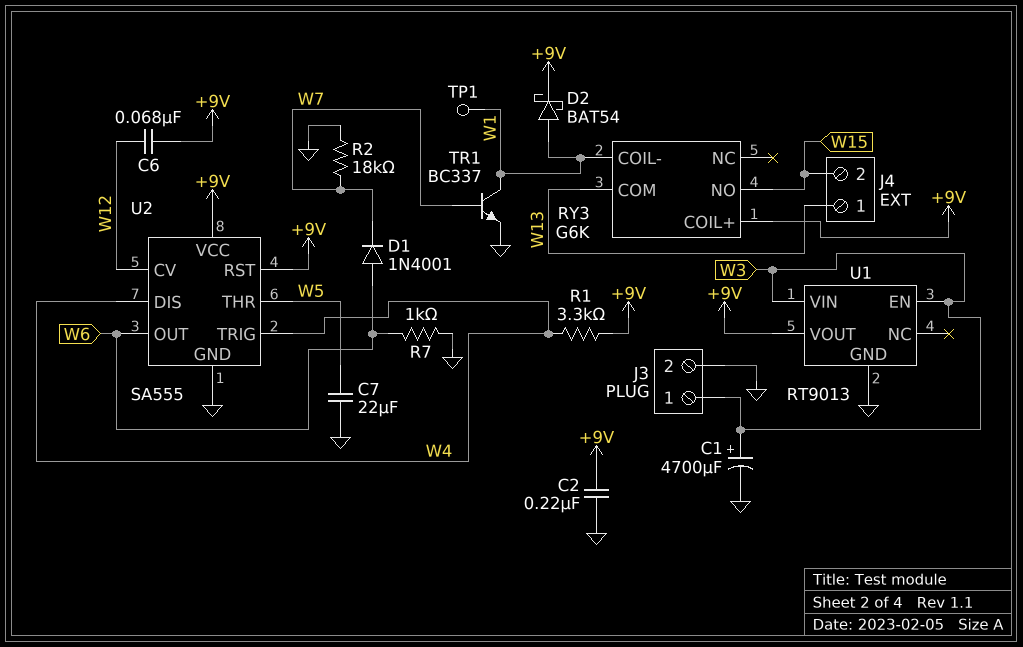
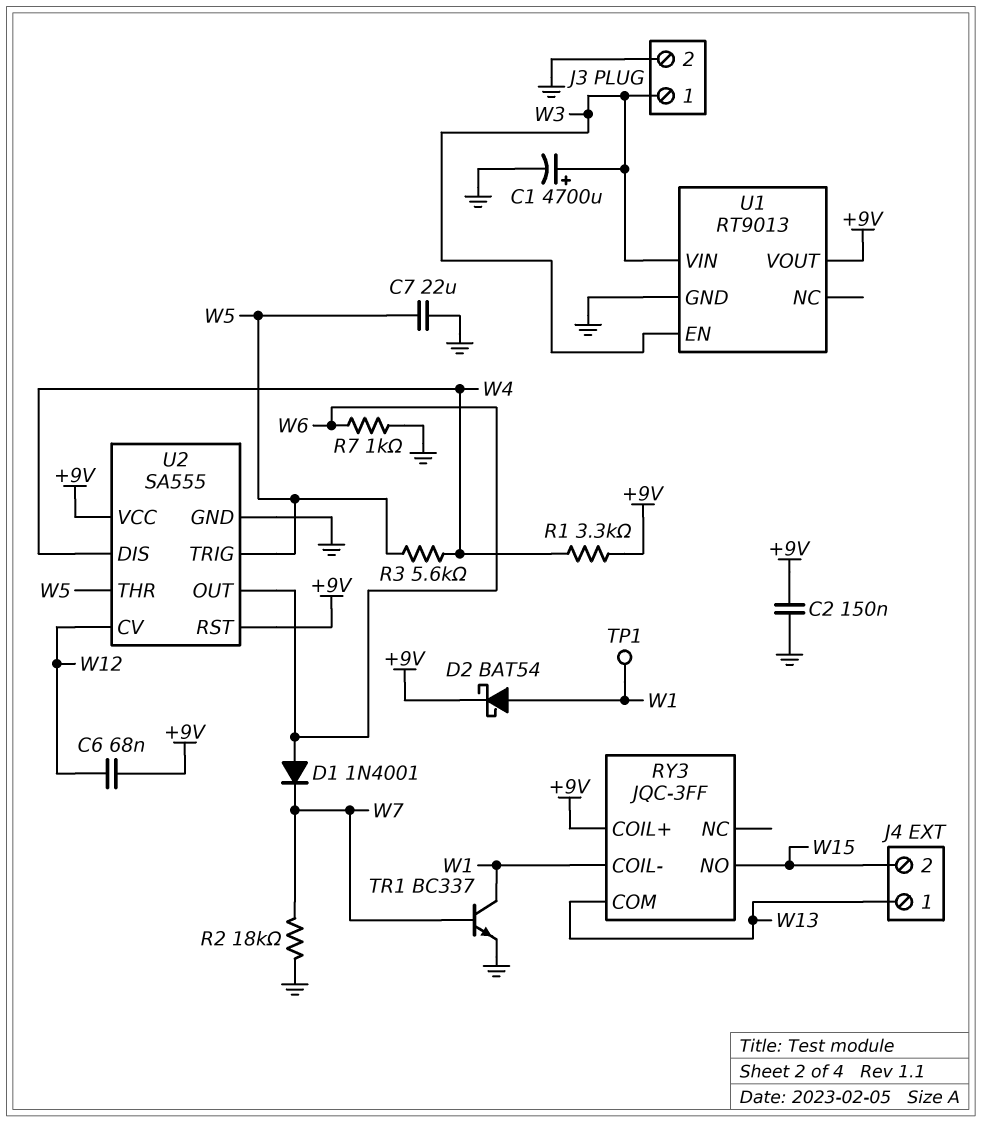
C2: 220nF (+9V, GND) -> 150nF (+9V, GND)
R3: none -> 5.6k (W4, W5)
RY3: G6K -> JQC-3FF
U2 pin TRIG: W4 -> W5

